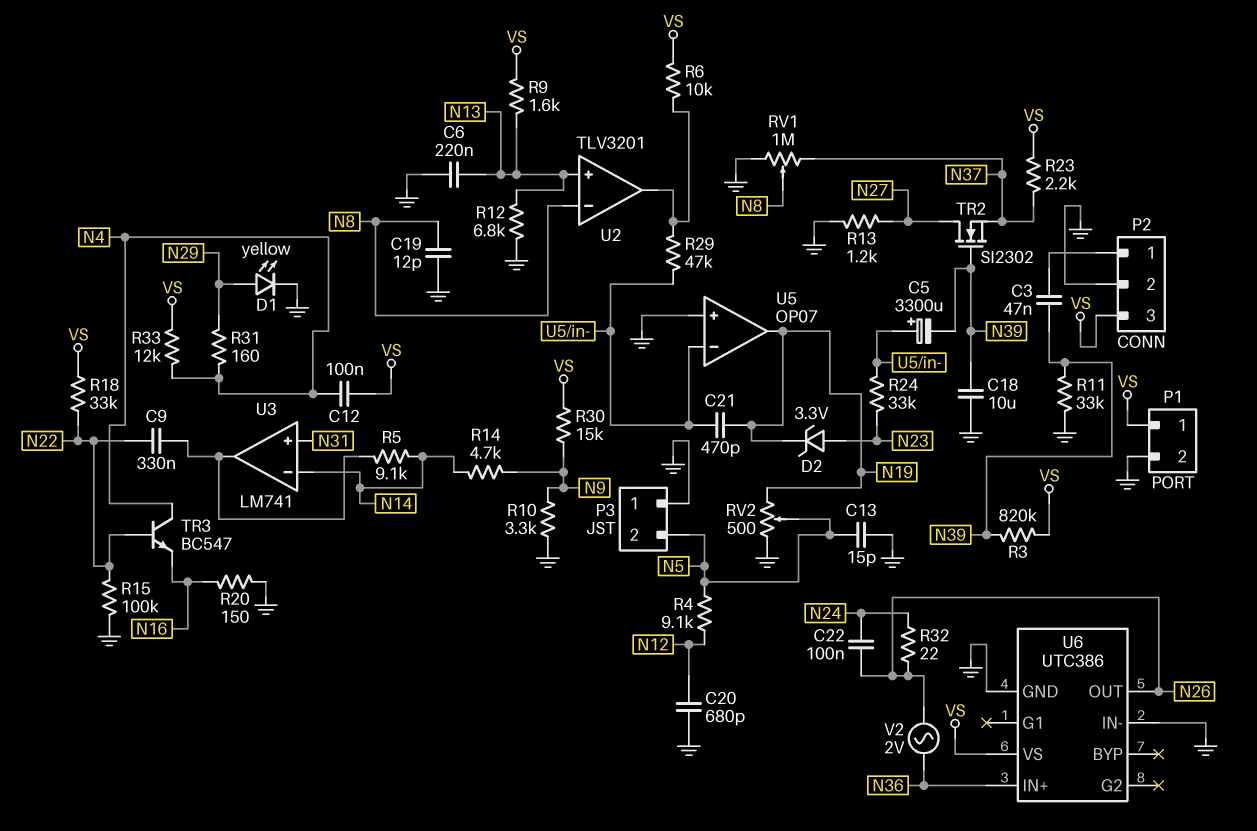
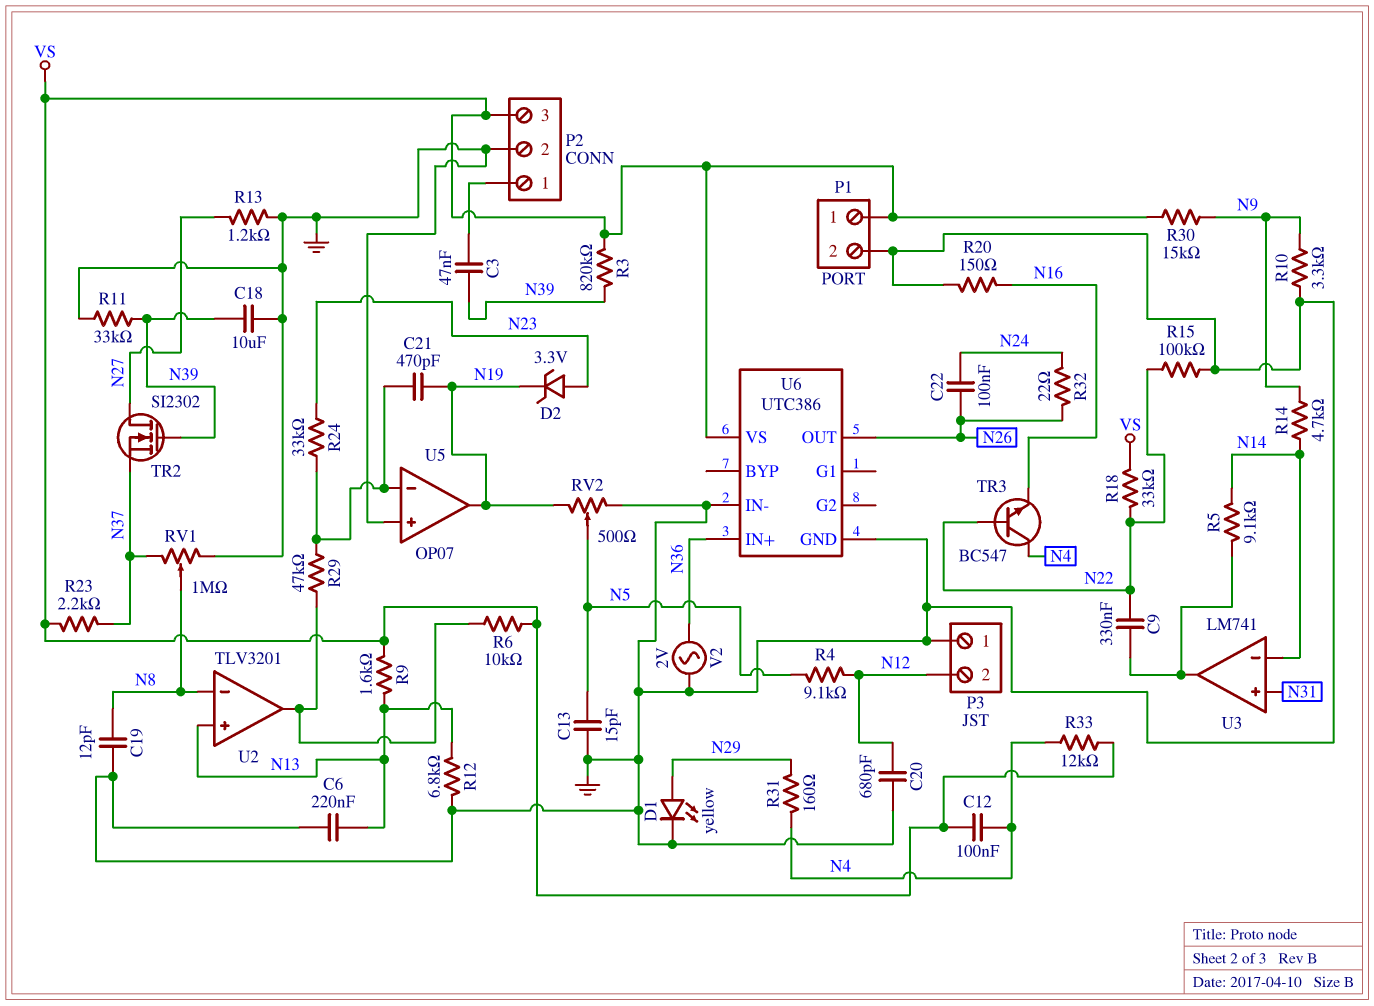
C5: 3300uF (plus U5/in-, minus N39) -> none
P3 pin 2: N5 -> N12
V2: AC 2V (N26, N36) -> AC 2V (GND, N36)

